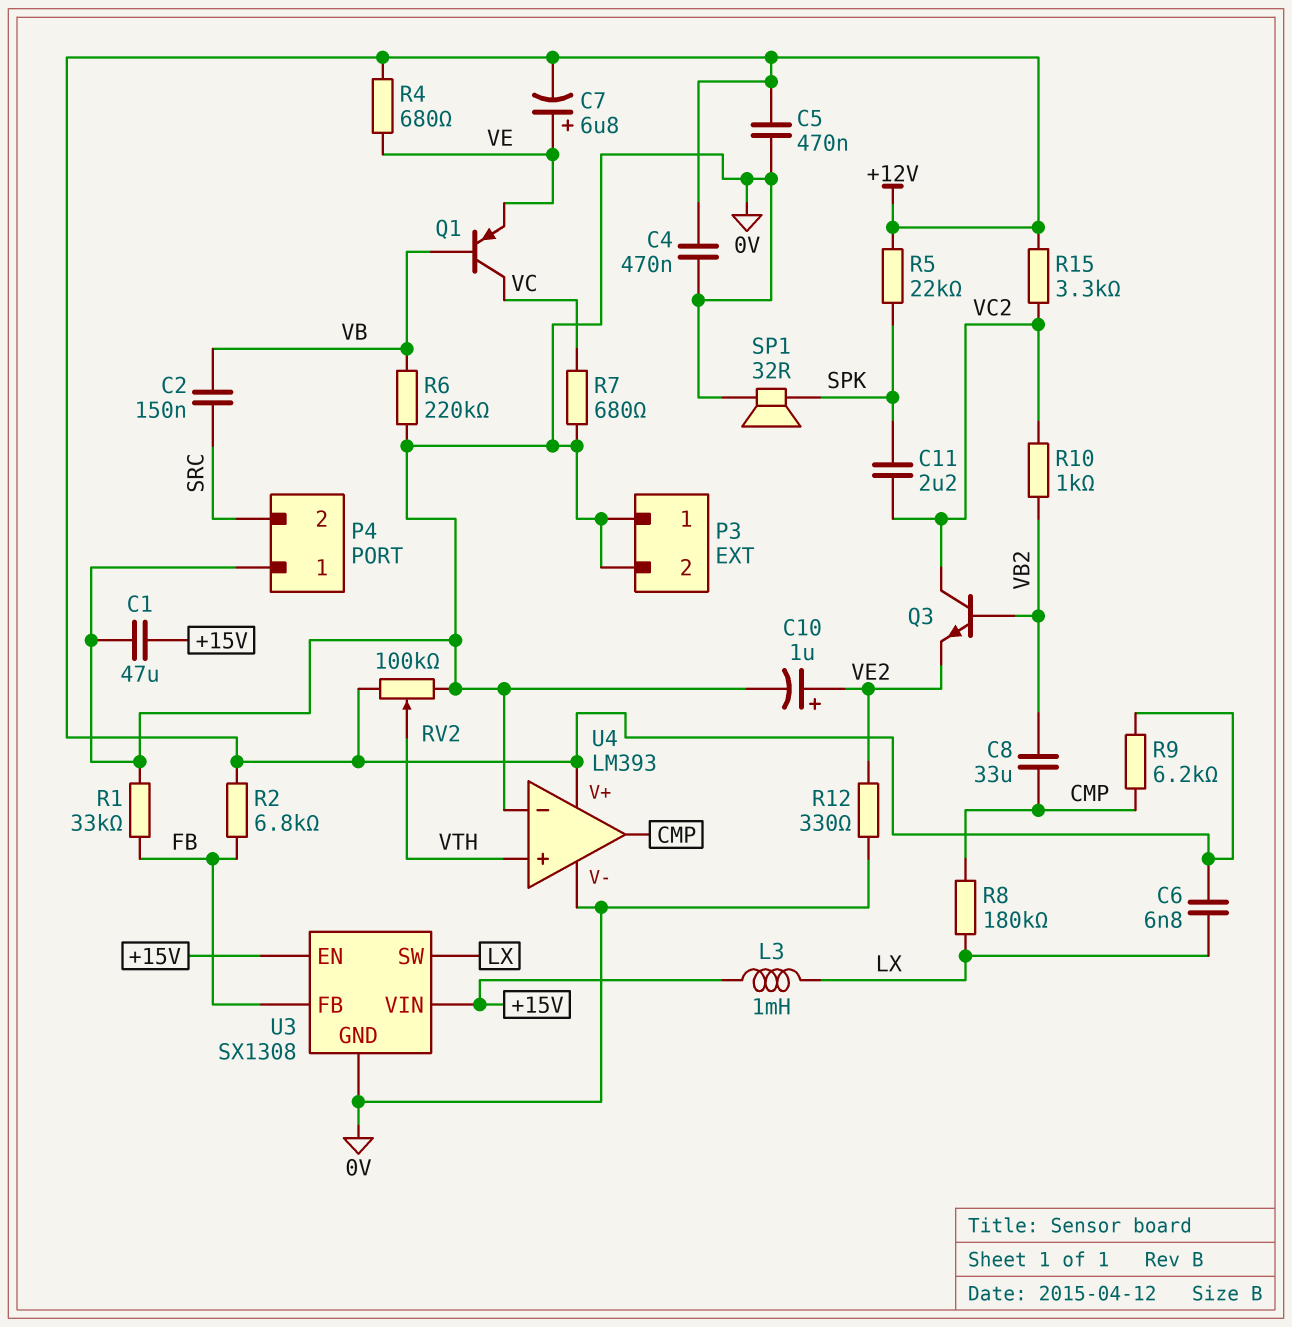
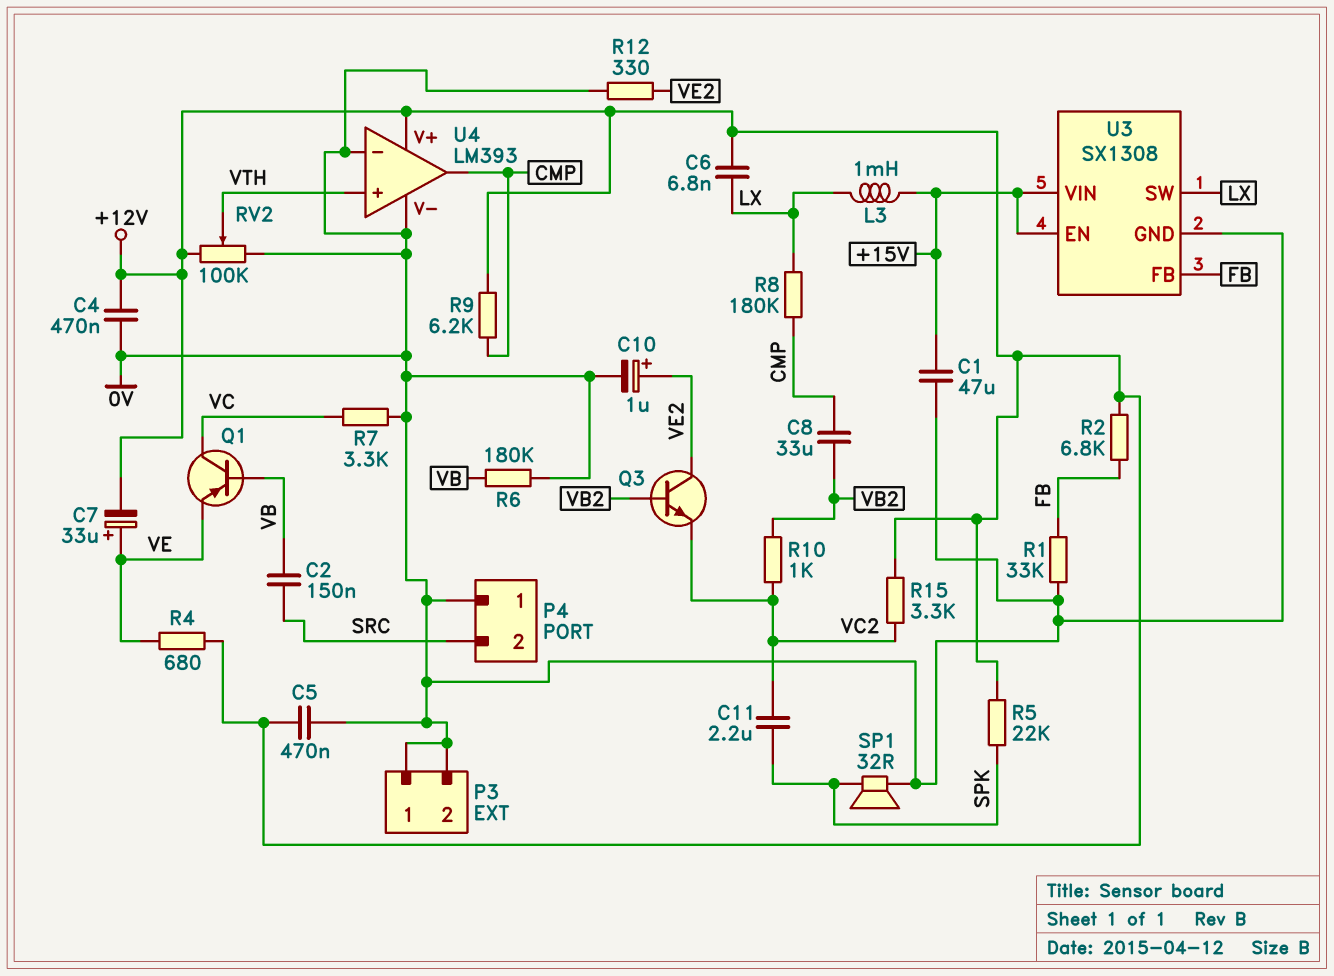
C7: 6.8uF (plus VE, minus +12V) -> 33uF (plus VE, minus +12V)
Q3: NPN (B VB2, C VC2, E VE2) -> NPN (B VB2, C VE2, E VC2)
R6: 220k (0V, VB) -> 180k (0V, VB)
R7: 680 (0V, VC) -> 3.3k (0V, VC)

